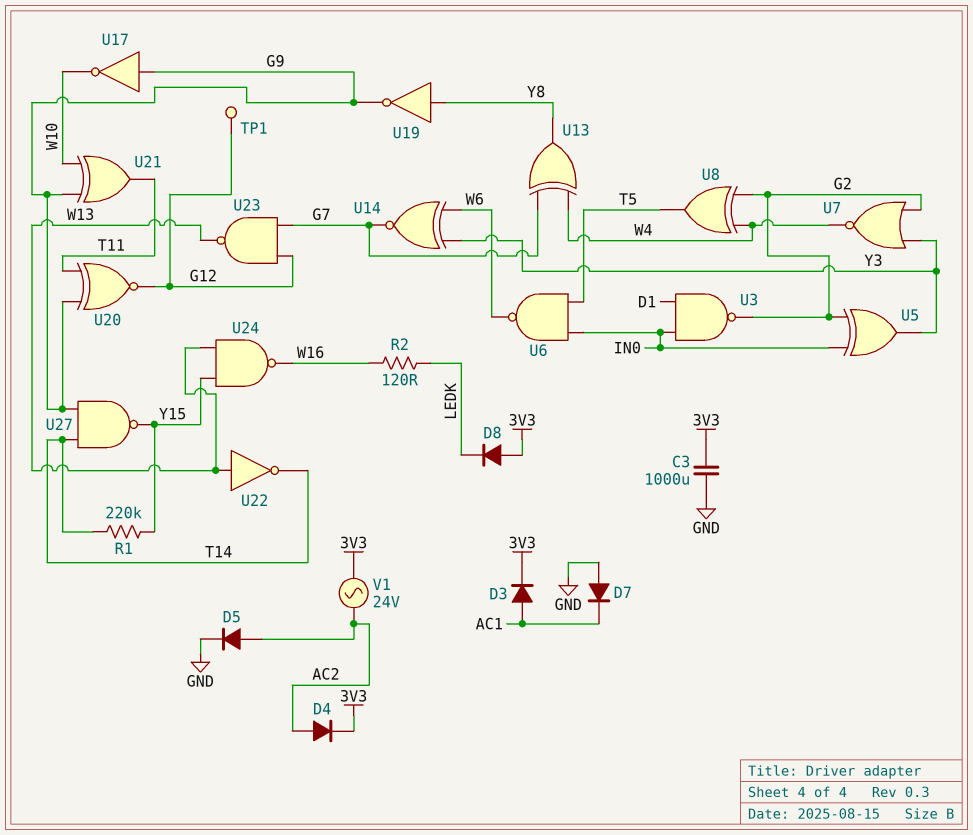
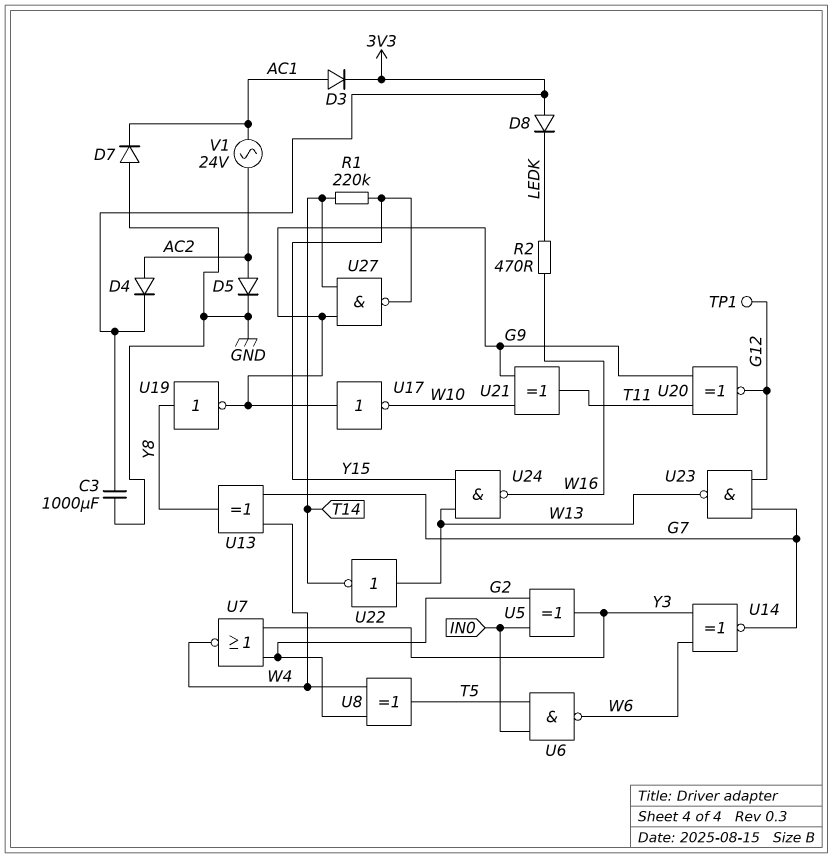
R2: 120 (LEDK, W16) -> 470 (LEDK, W16)
U3: NAND (in D1, in IN0, out G2) -> none
V1: AC 24V (3V3, AC2) -> AC 24V (AC1, AC2)

